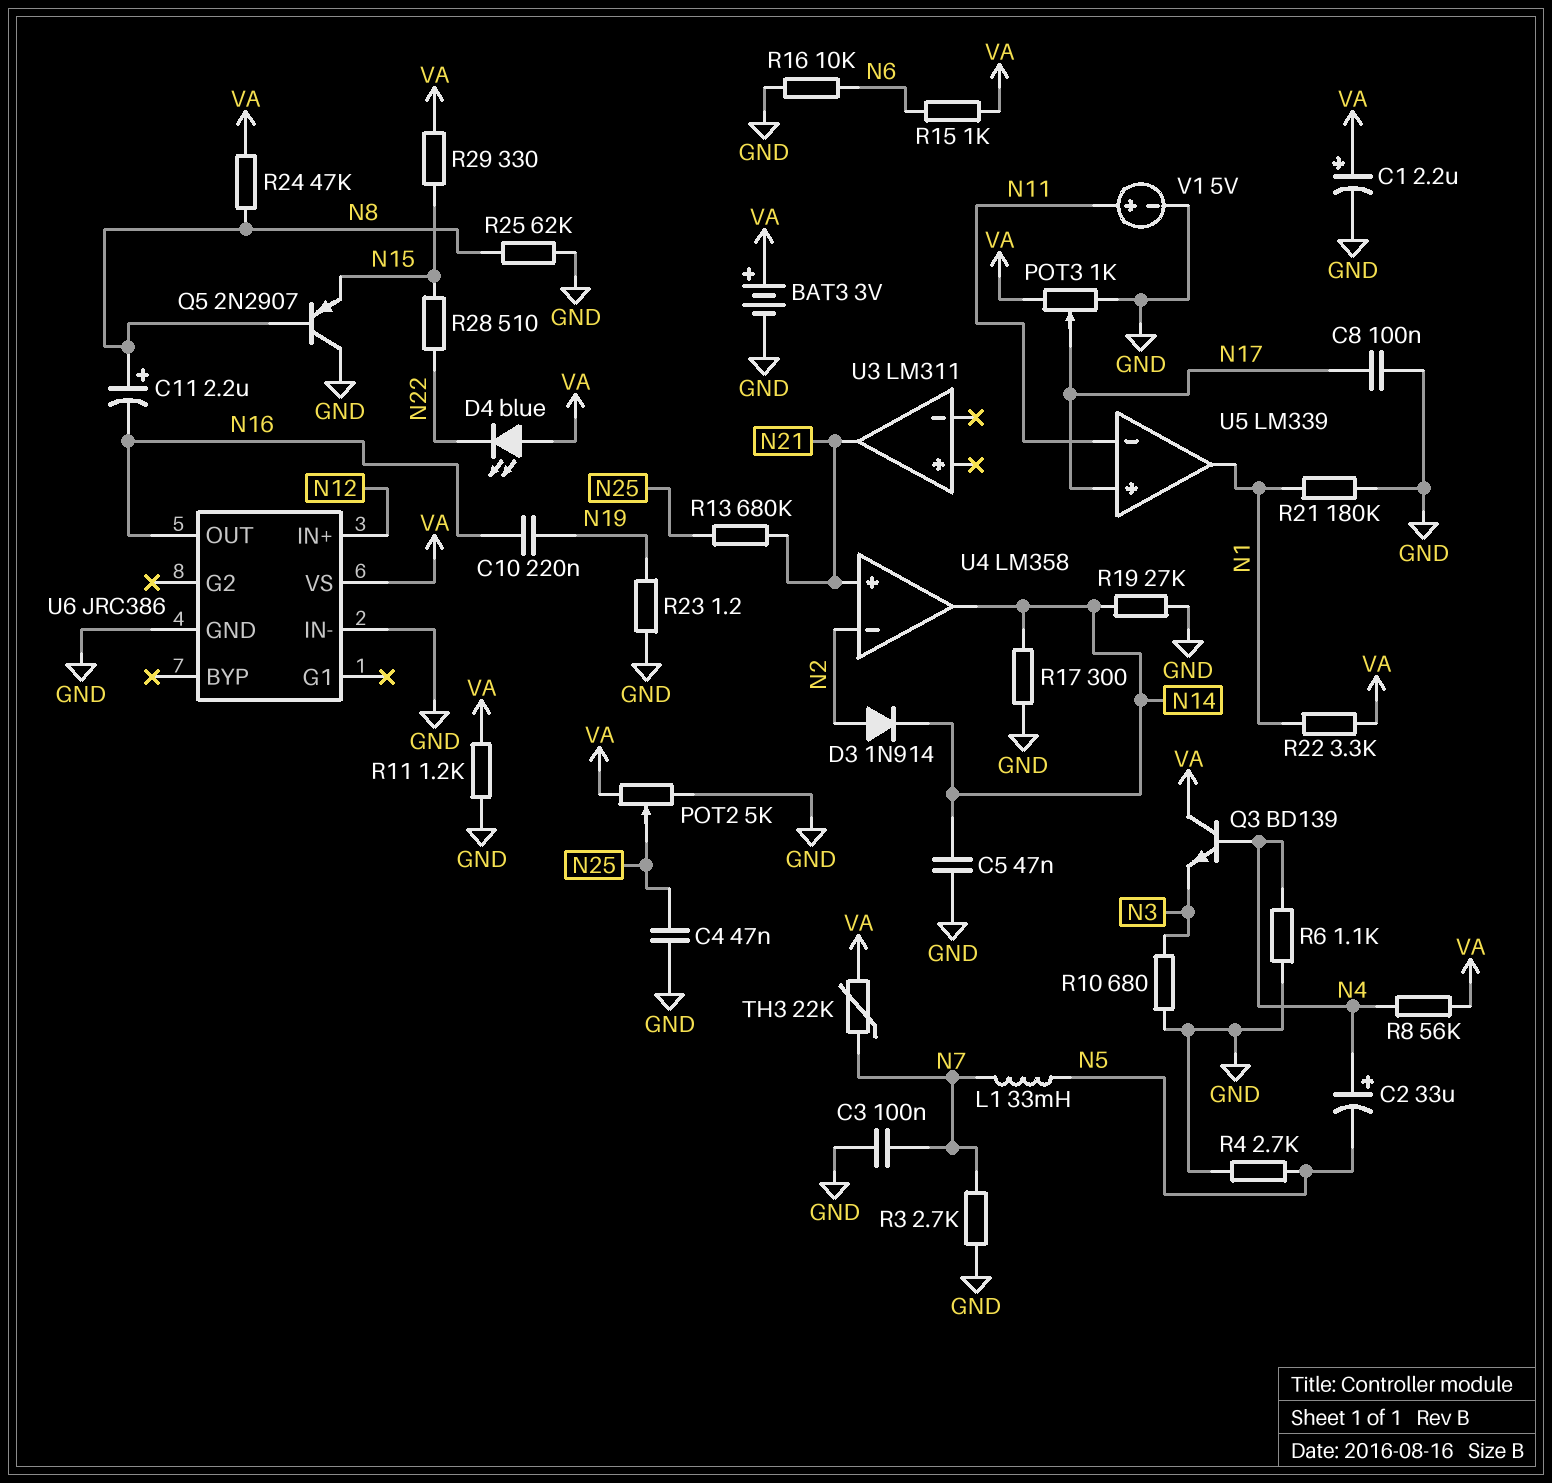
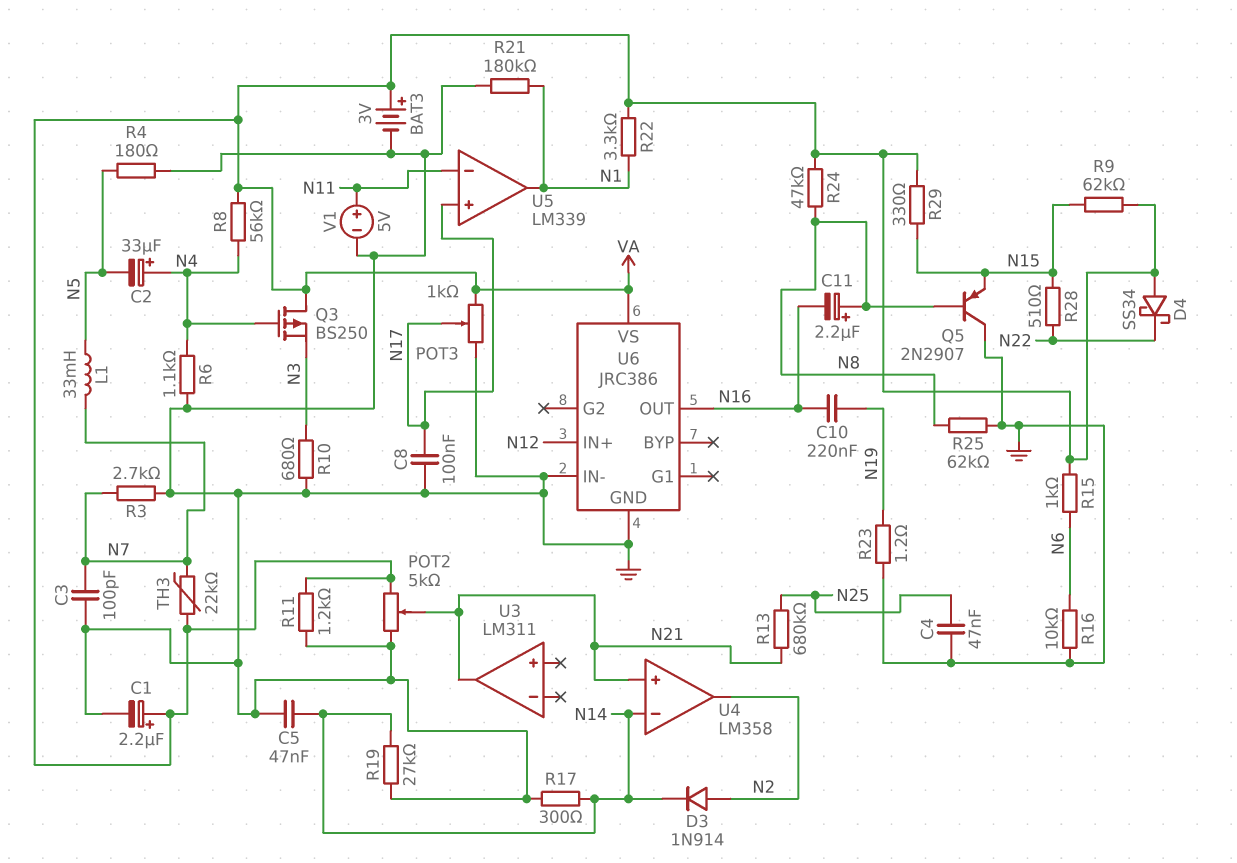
C3: 100nF (GND, N7) -> 100pF (GND, N7)
D4: LED blue (A VA, K N22) -> schottky SS34 (A VA, K N22)
POT2: 5k (GND, VA, wiper N25) -> 5k (GND, VA, wiper N21)
Q3: NPN BD139 (B N4, C VA, E N3) -> PMOS BS250 (G N4, D VA, S N3)
R4: 2.7k (GND, N5) -> 180 (GND, N5)
R9: none -> 62k (N15, VA)
U4 pin in-: N2 -> N14
U4 pin out: N14 -> N2

